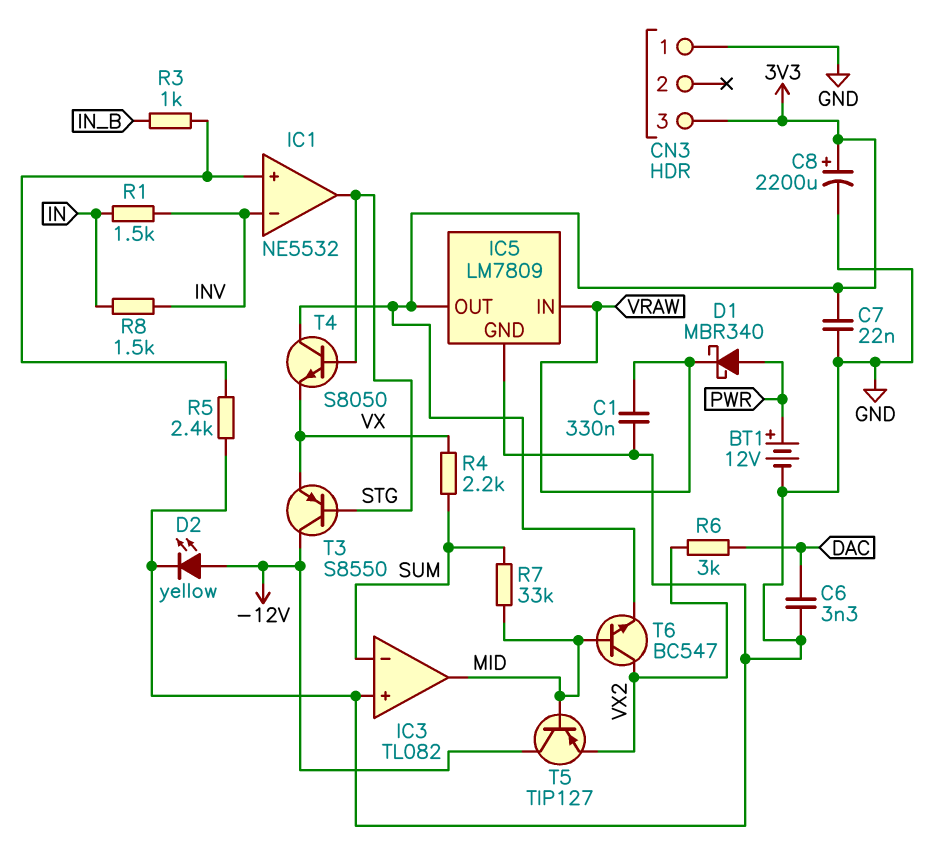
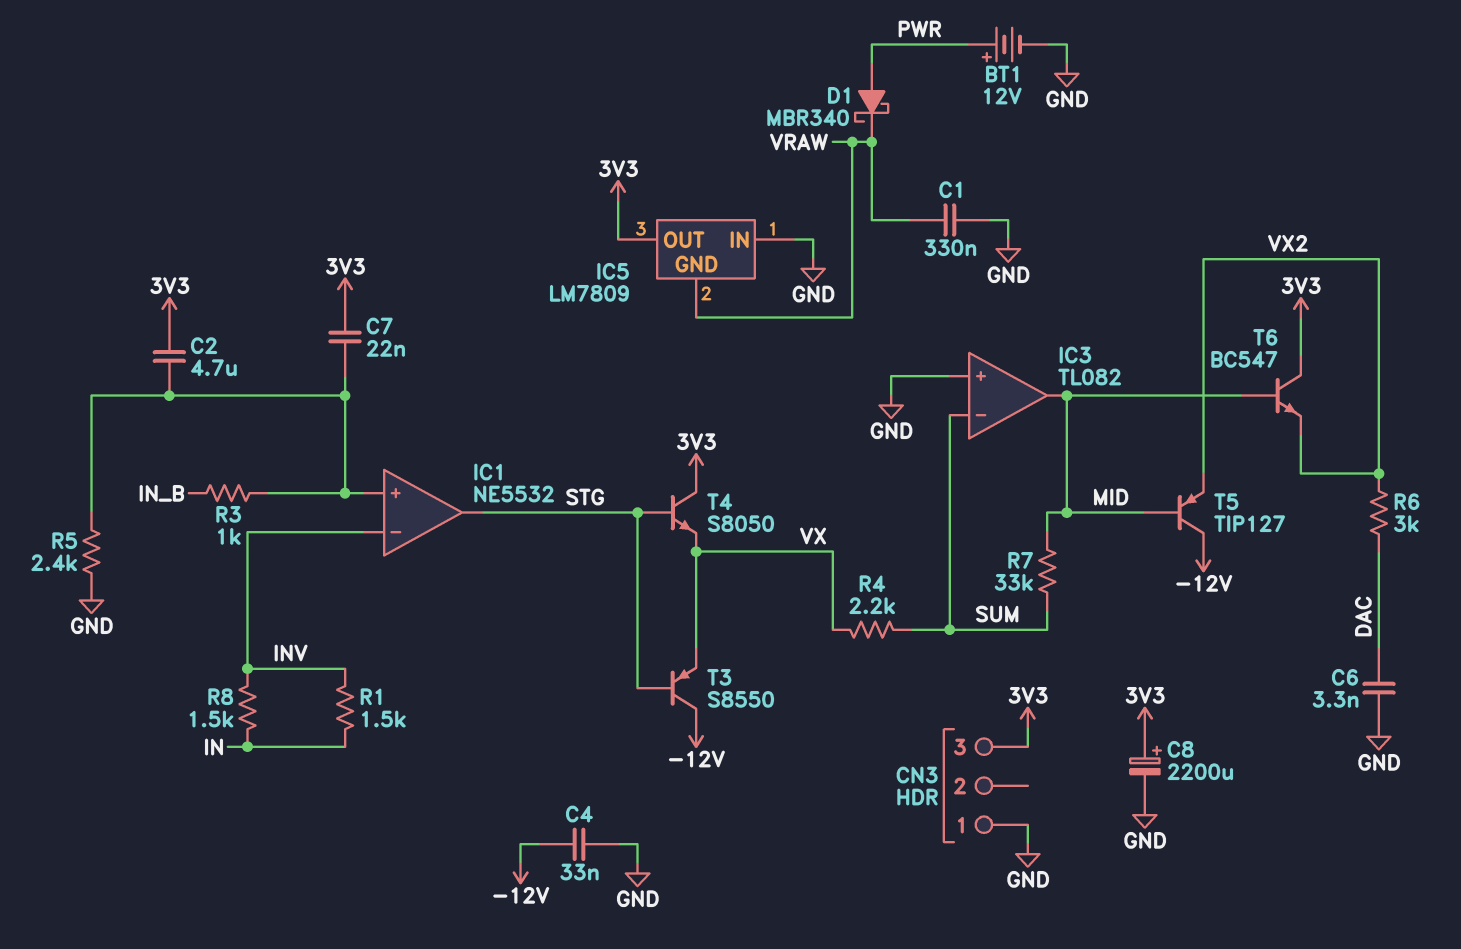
C2: none -> 4.7uF (3V3, IC1/in+)
C4: none -> 33nF (-12V, GND)
C7: 22nF (3V3, GND) -> 22nF (3V3, IC1/in+)
D2: LED yellow (A -12V, K GND) -> none
IC5 pin GND: GND -> VRAW
IC5 pin IN: VRAW -> GND
T6: NPN BC547 (B MID, C VX2, E 3V3) -> NPN BC547 (B MID, C 3V3, E VX2)

